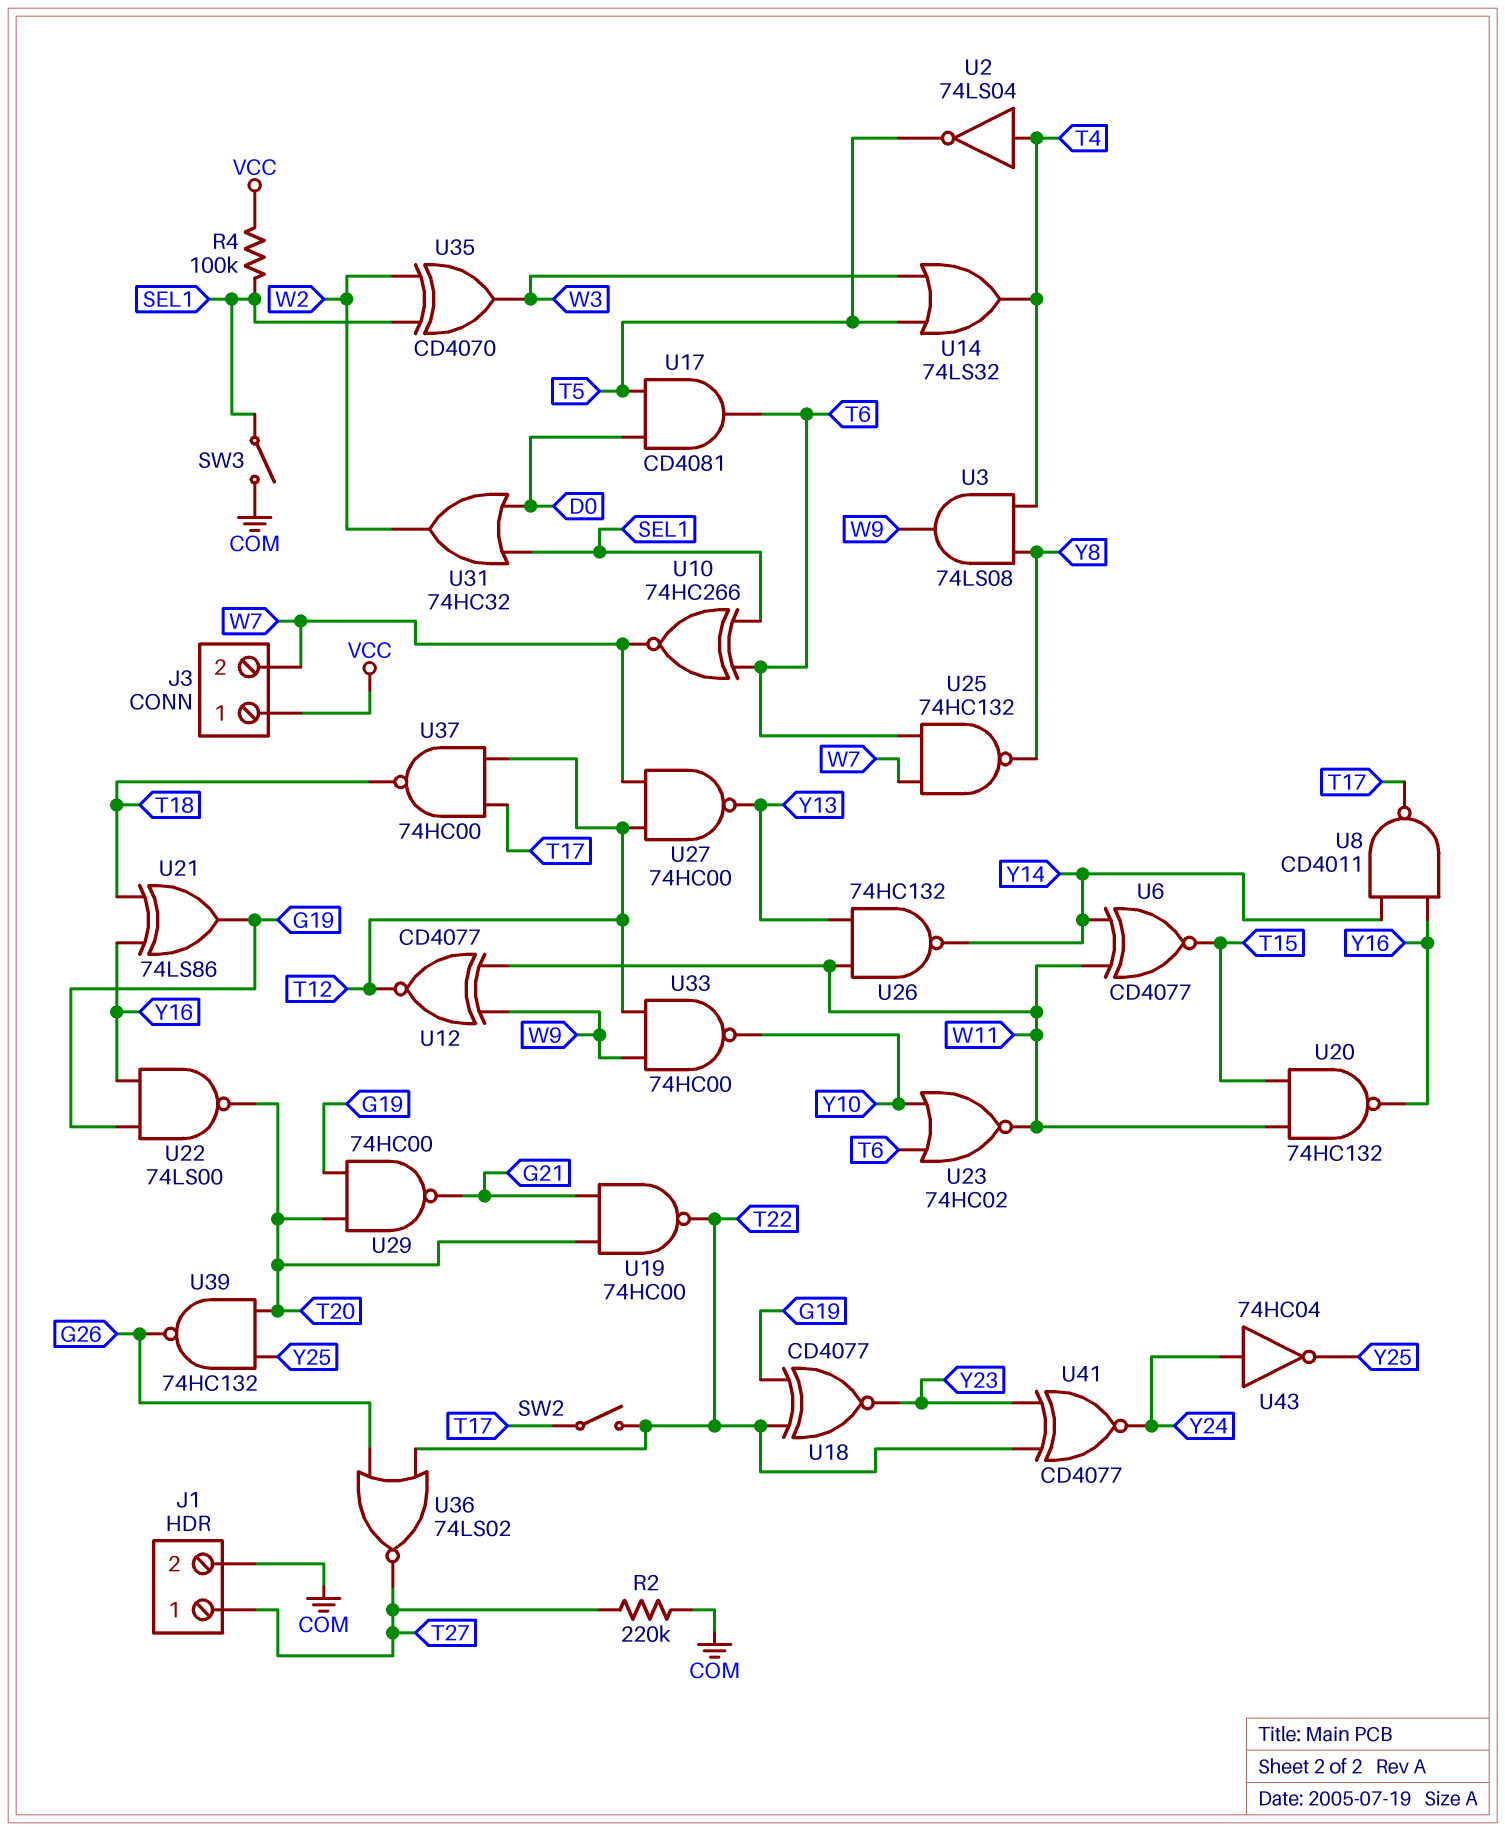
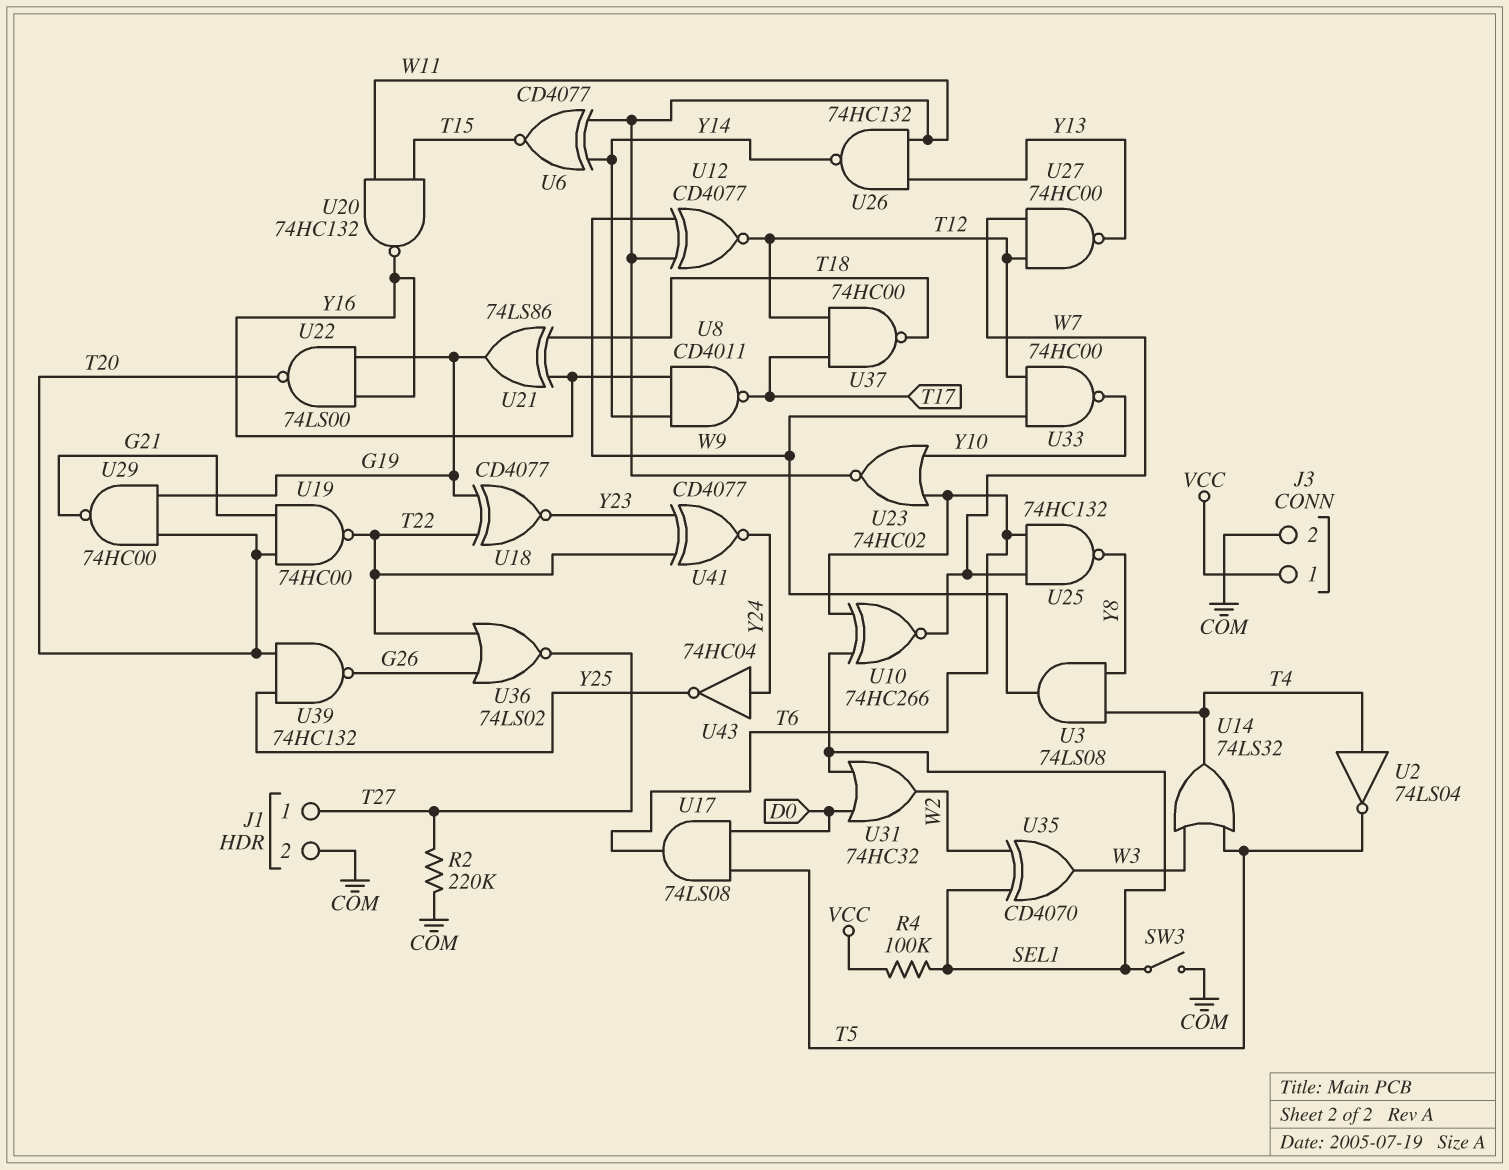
J3 pin 2: W7 -> COM
SW2: switch (T17, T22) -> none
U17: AND CD4081 (in D0, in T5, out T6) -> AND 74LS08 (in D0, in T5, out T6)

